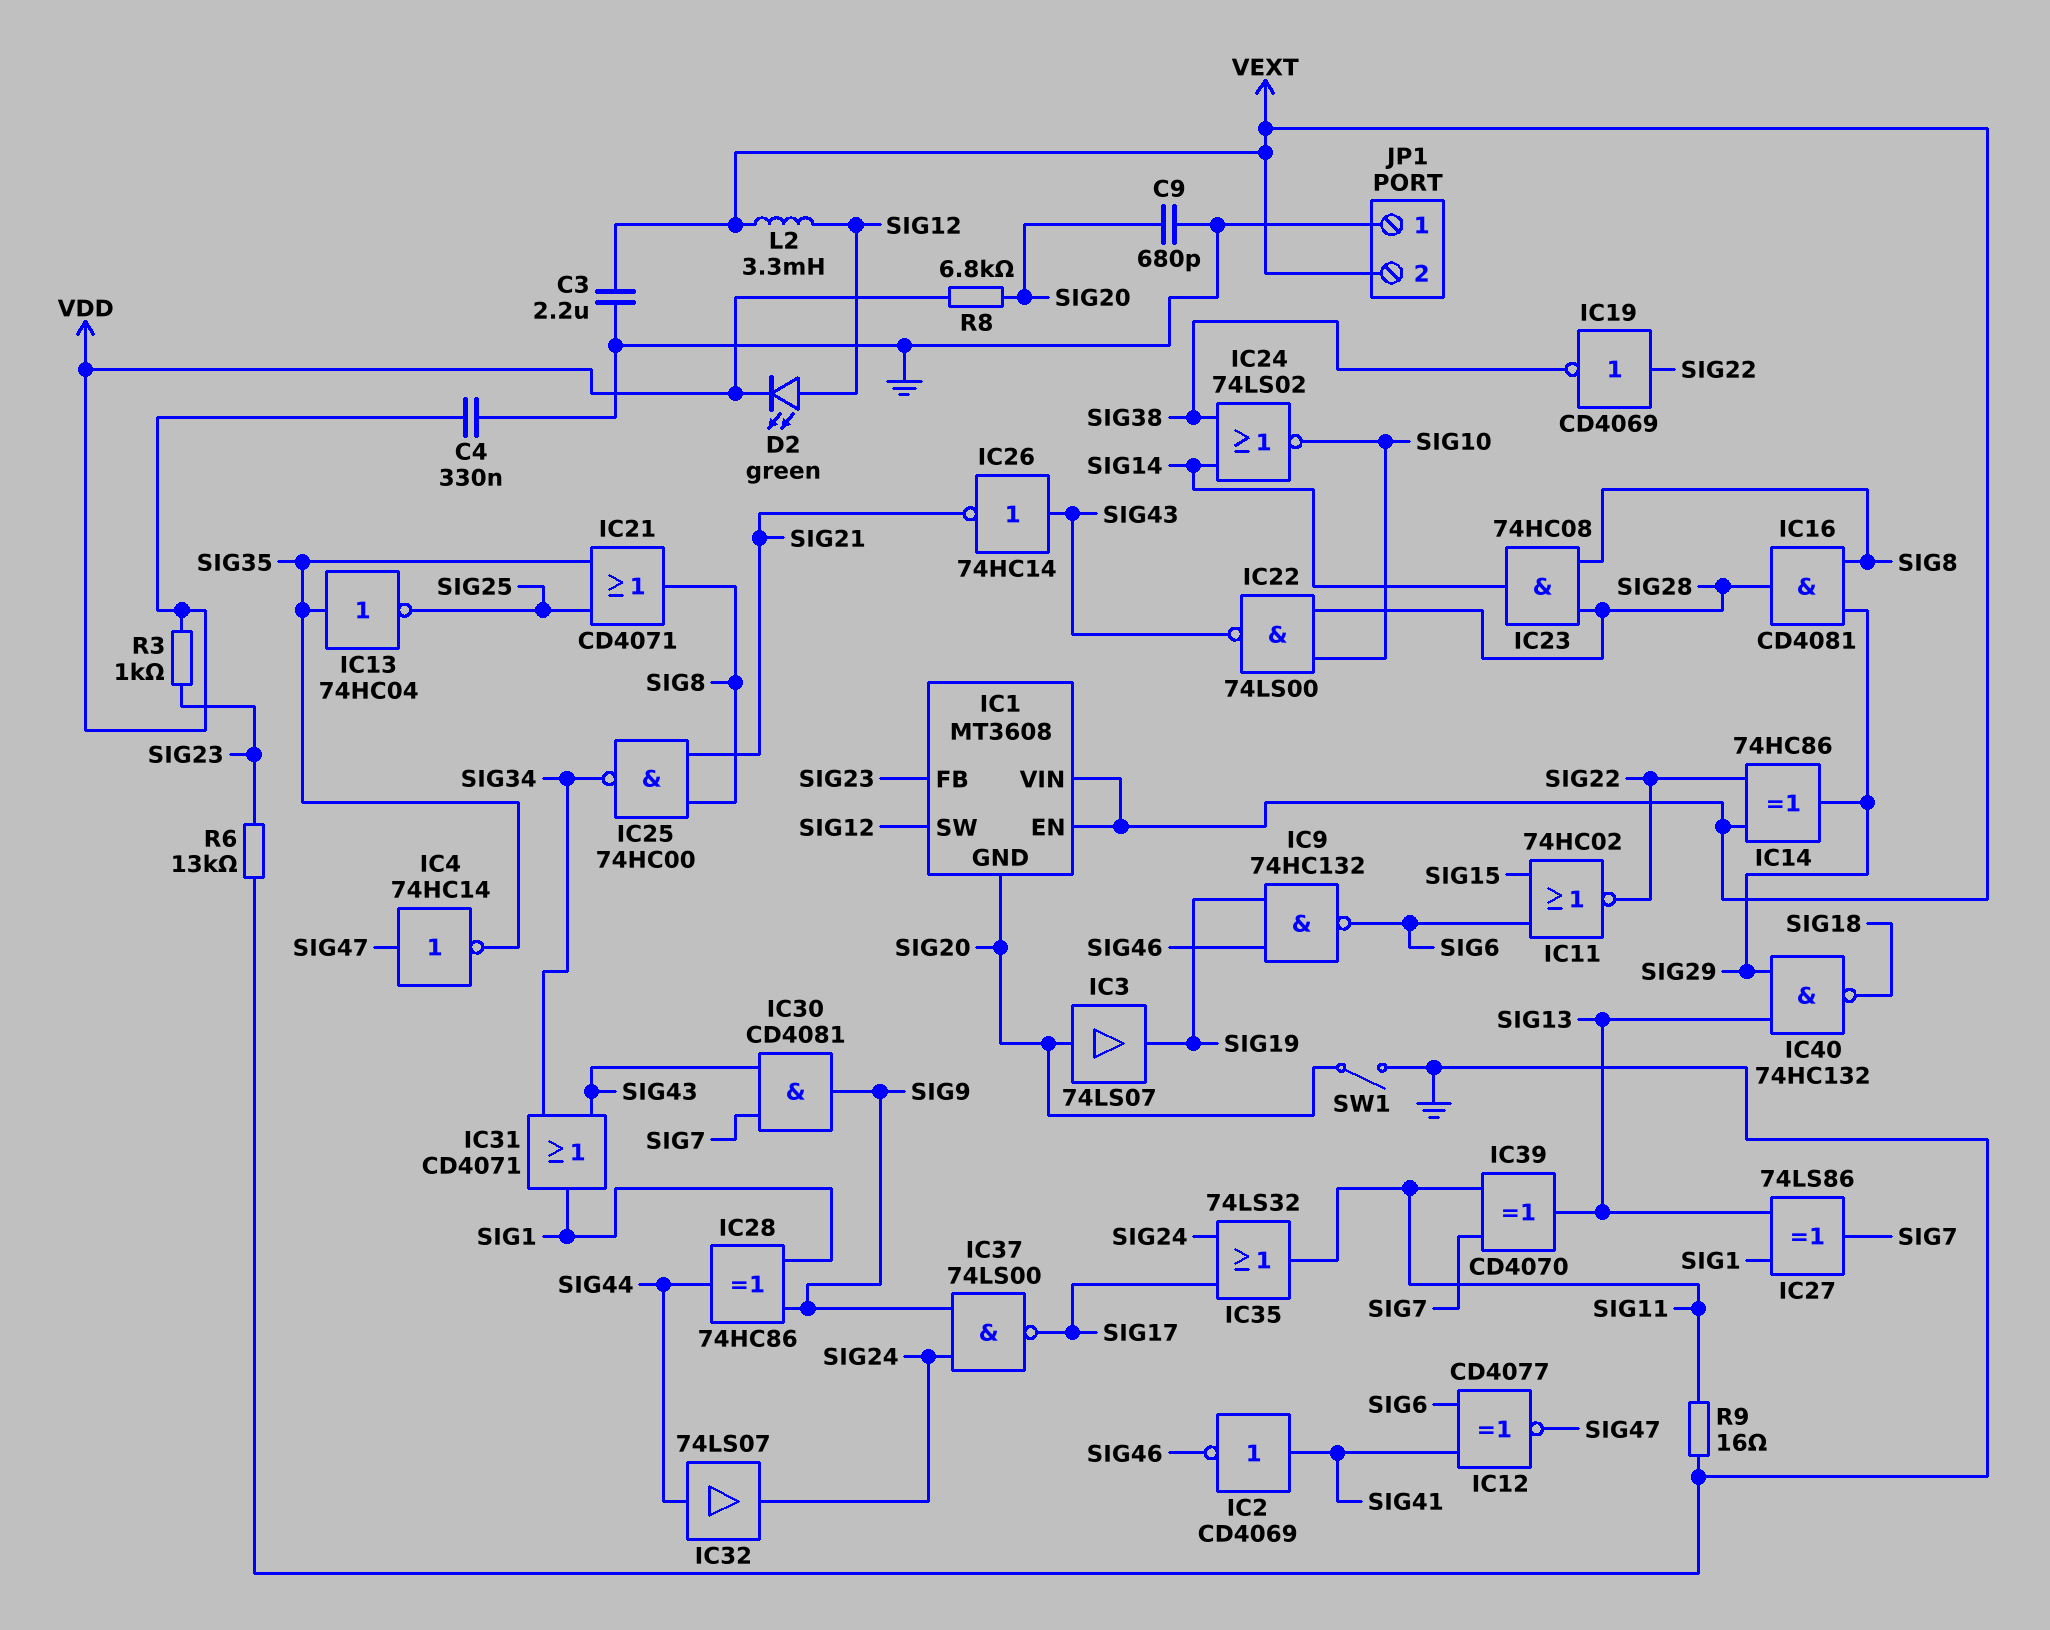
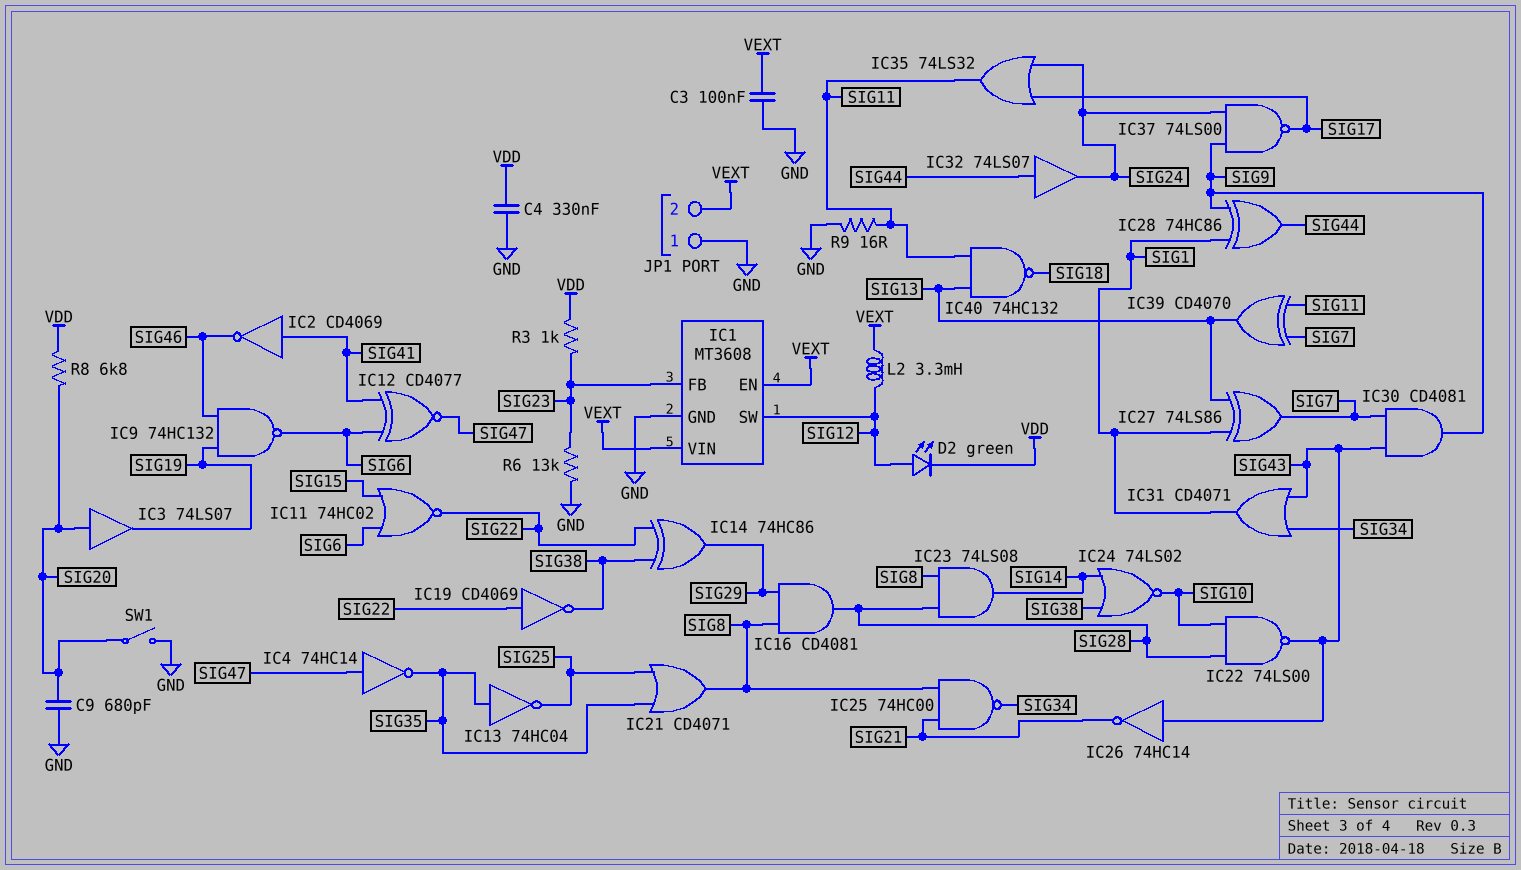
C3: 2.2uF (GND, VEXT) -> 100nF (GND, VEXT)
IC1 pin GND: SIG20 -> GND
IC14: XOR 74HC86 (in SIG22, in VEXT, out SIG29) -> XOR 74HC86 (in SIG22, in SIG38, out SIG29)
IC23: AND 74HC08 (in SIG8, in SIG28, out SIG14) -> AND 74LS08 (in SIG8, in SIG28, out SIG14)
IC40: NAND 74HC132 (in SIG13, in SIG29, out SIG18) -> NAND 74HC132 (in SIG11, in SIG13, out SIG18)

